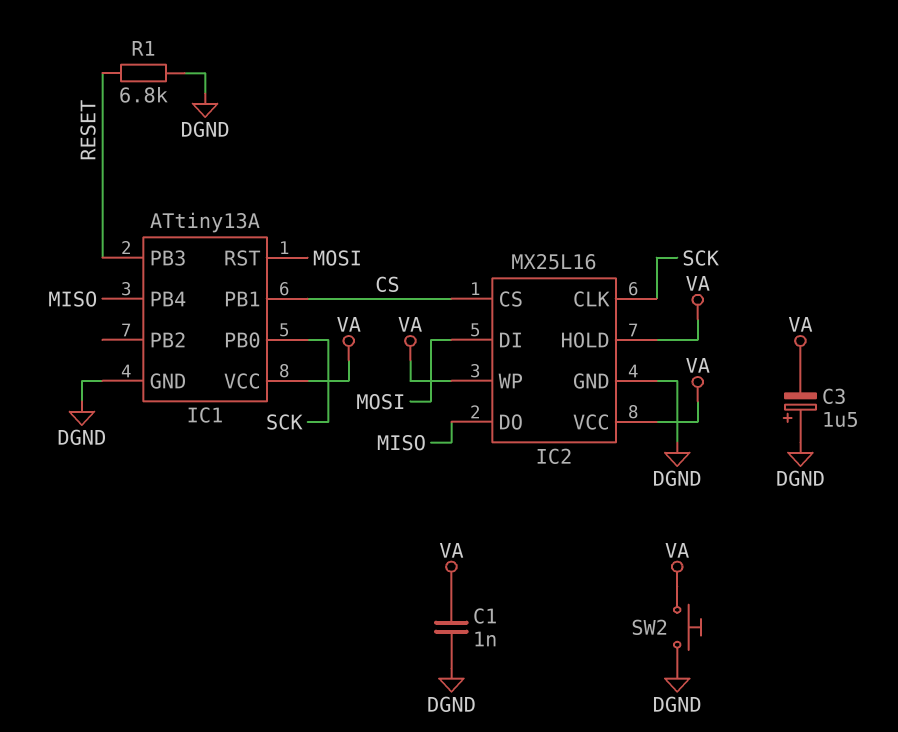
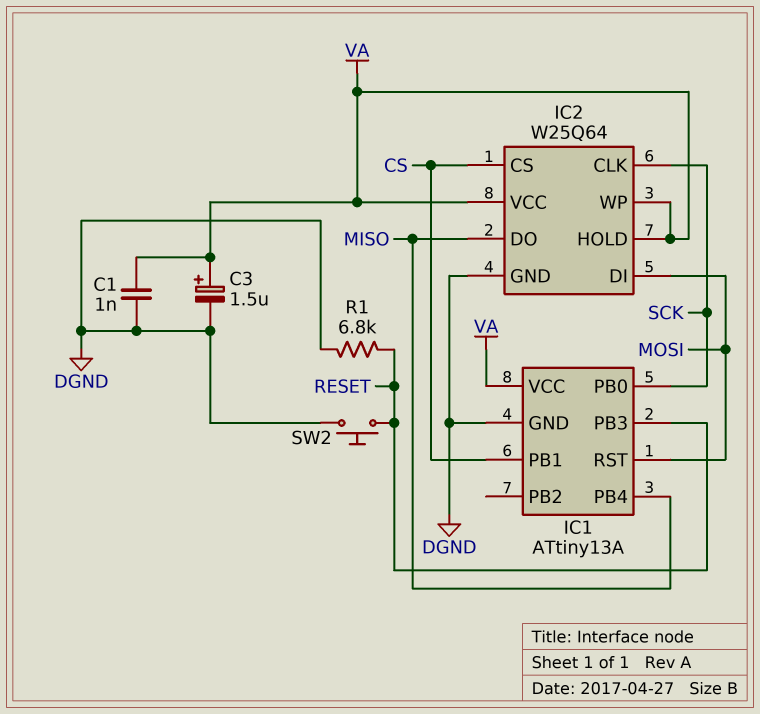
C3: 1.5uF (plus DGND, minus VA) -> 1.5uF (plus VA, minus DGND)
IC2: MX25L16 -> W25Q64
SW2: button (DGND, VA) -> button (DGND, RESET)

